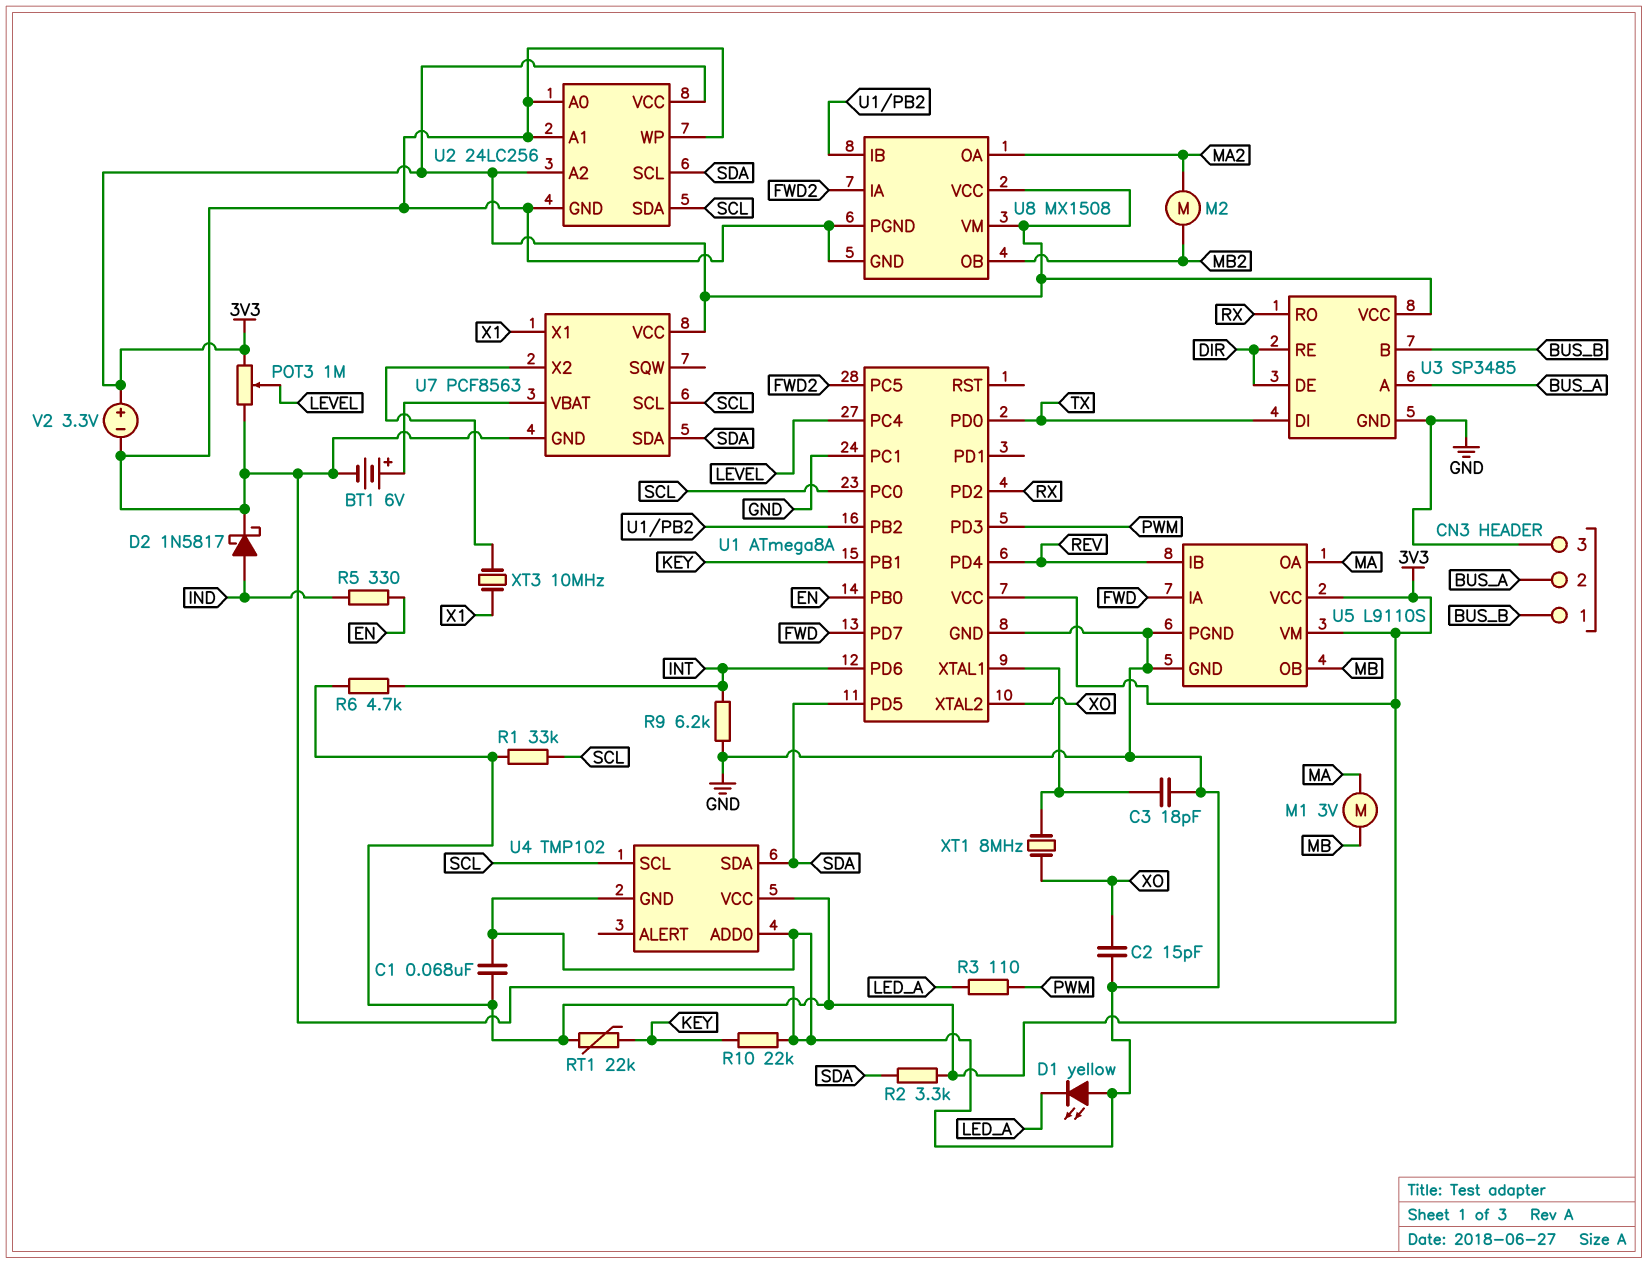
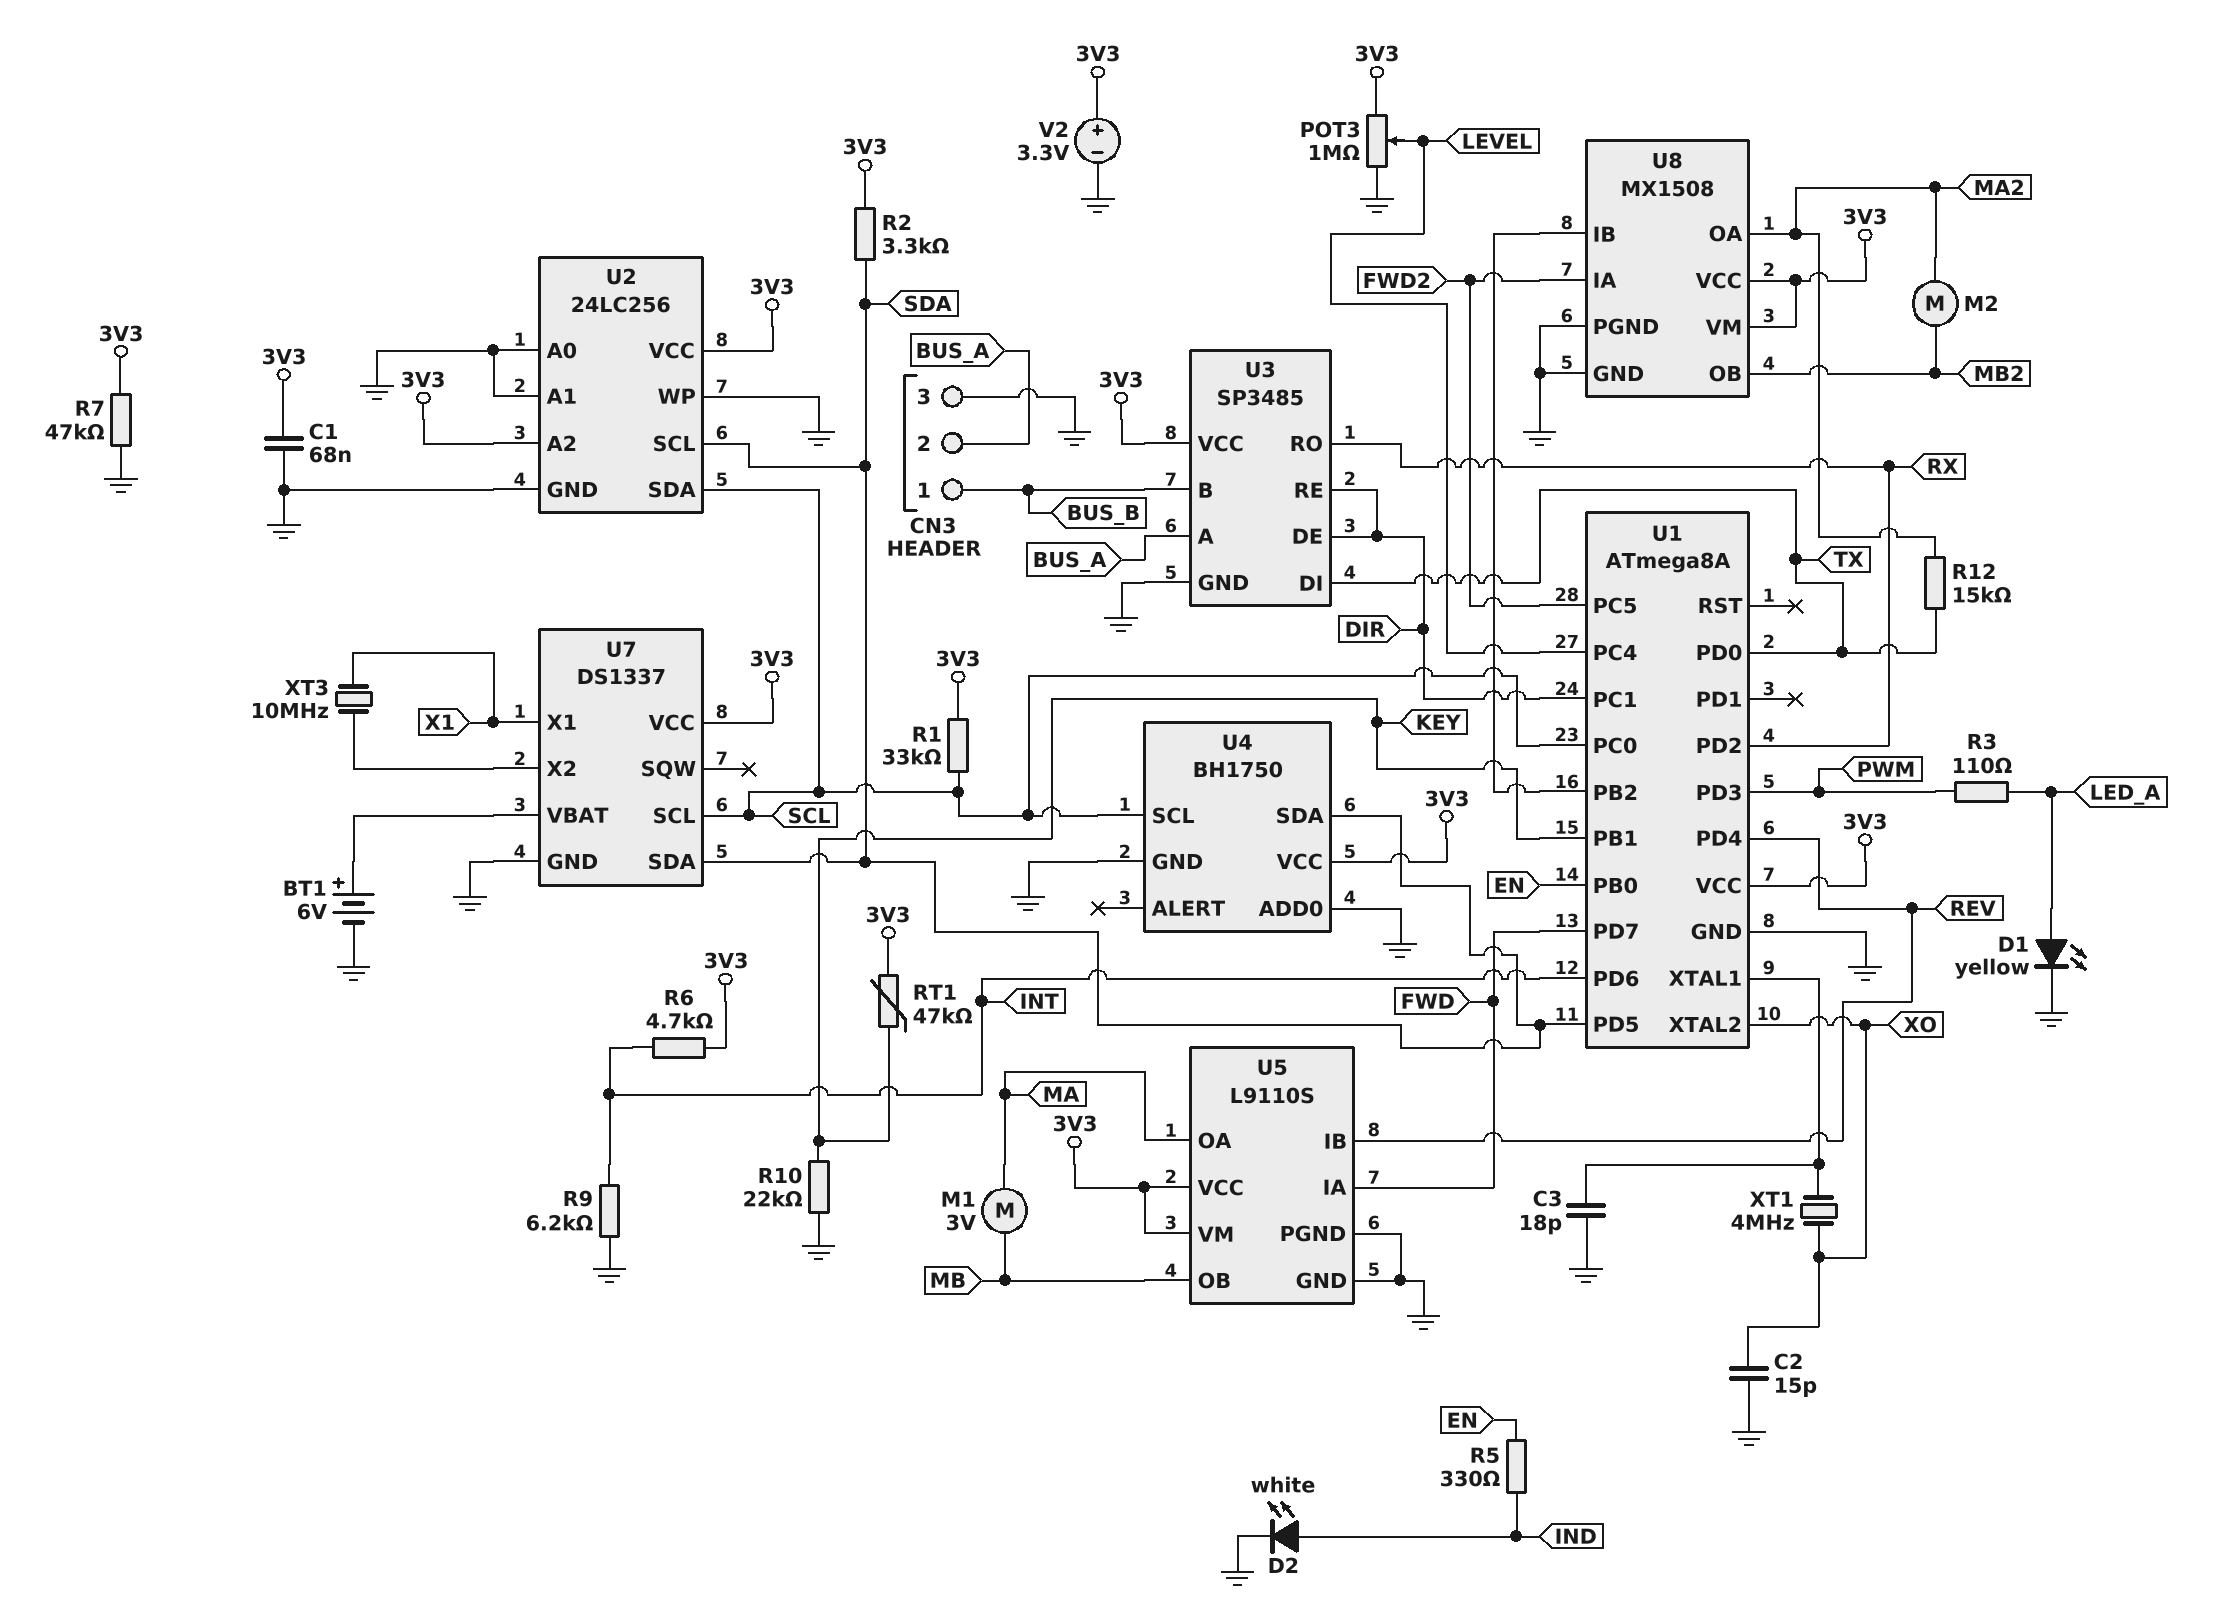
D1: LED yellow (A GND, K LED_A) -> LED yellow (A LED_A, K GND)
D2: schottky 1N5817 (A IND, K GND) -> LED white (A IND, K GND)
R7: none -> 47k (3V3, GND)
R12: none -> 15k (MA2, TX)
RT1: 22k (3V3, KEY) -> 47k (3V3, KEY)
U1 pin PC1: GND -> DIR
U4: TMP102 -> BH1750
U7: PCF8563 -> DS1337
XT1: 8MHz (U1/XTAL1, XO) -> 4MHz (U1/XTAL1, XO)

